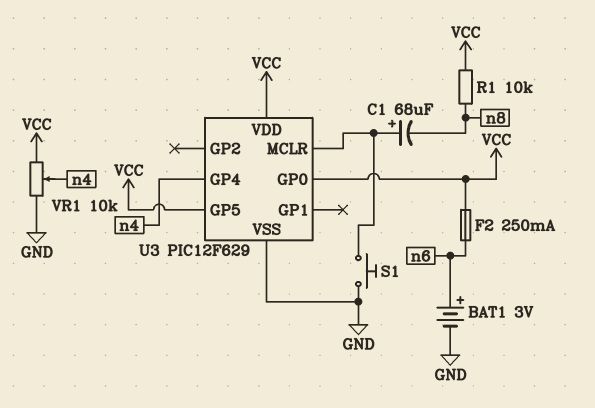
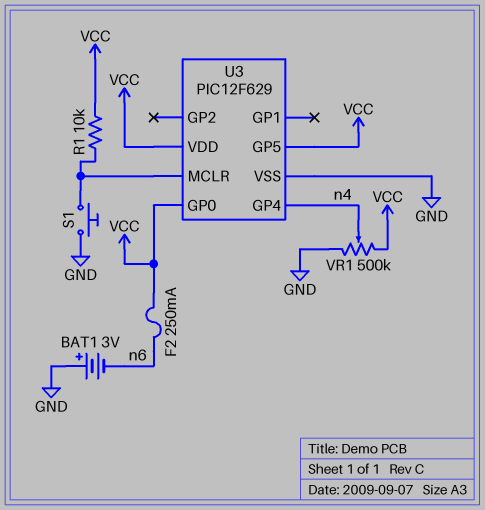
BAT1: 3V (plus n6, minus GND) -> 3V (plus GND, minus n6)
C1: 68uF (plus U3/MCLR, minus n8) -> none
R1: 10k (VCC, n8) -> 10k (U3/MCLR, VCC)
VR1: 10k (GND, VCC, wiper n4) -> 500k (GND, VCC, wiper n4)

